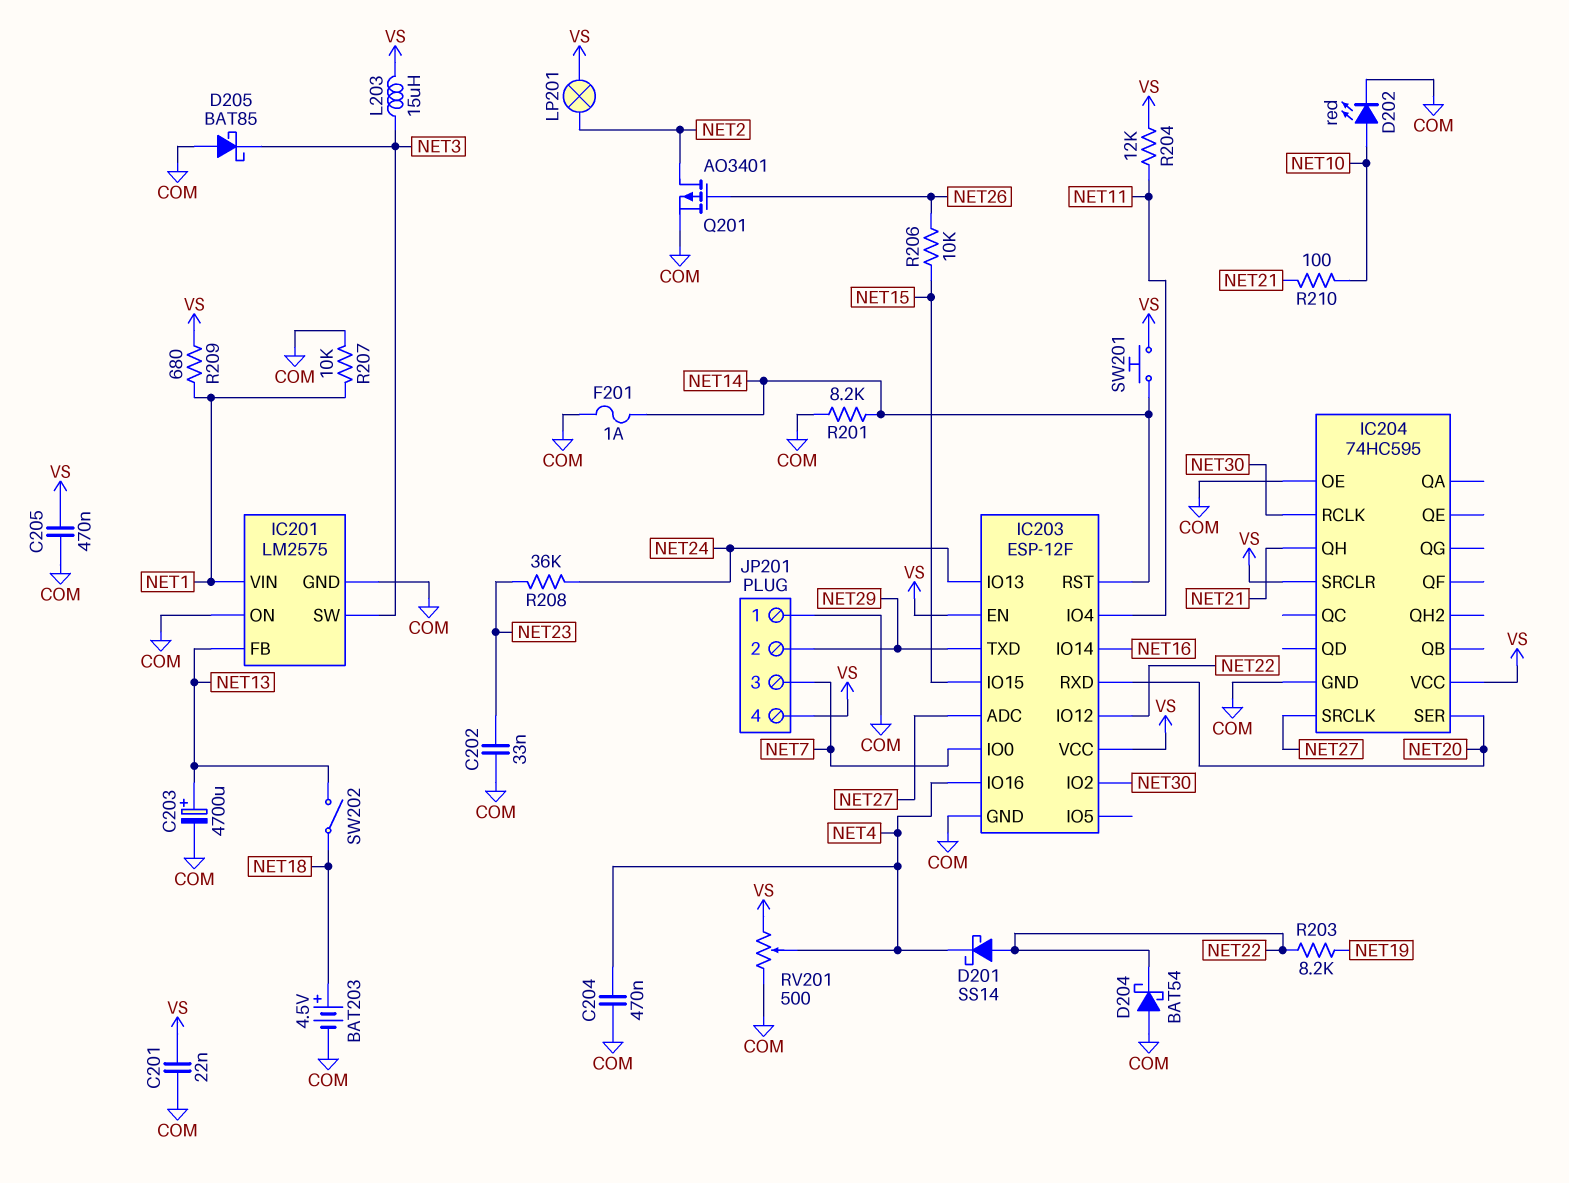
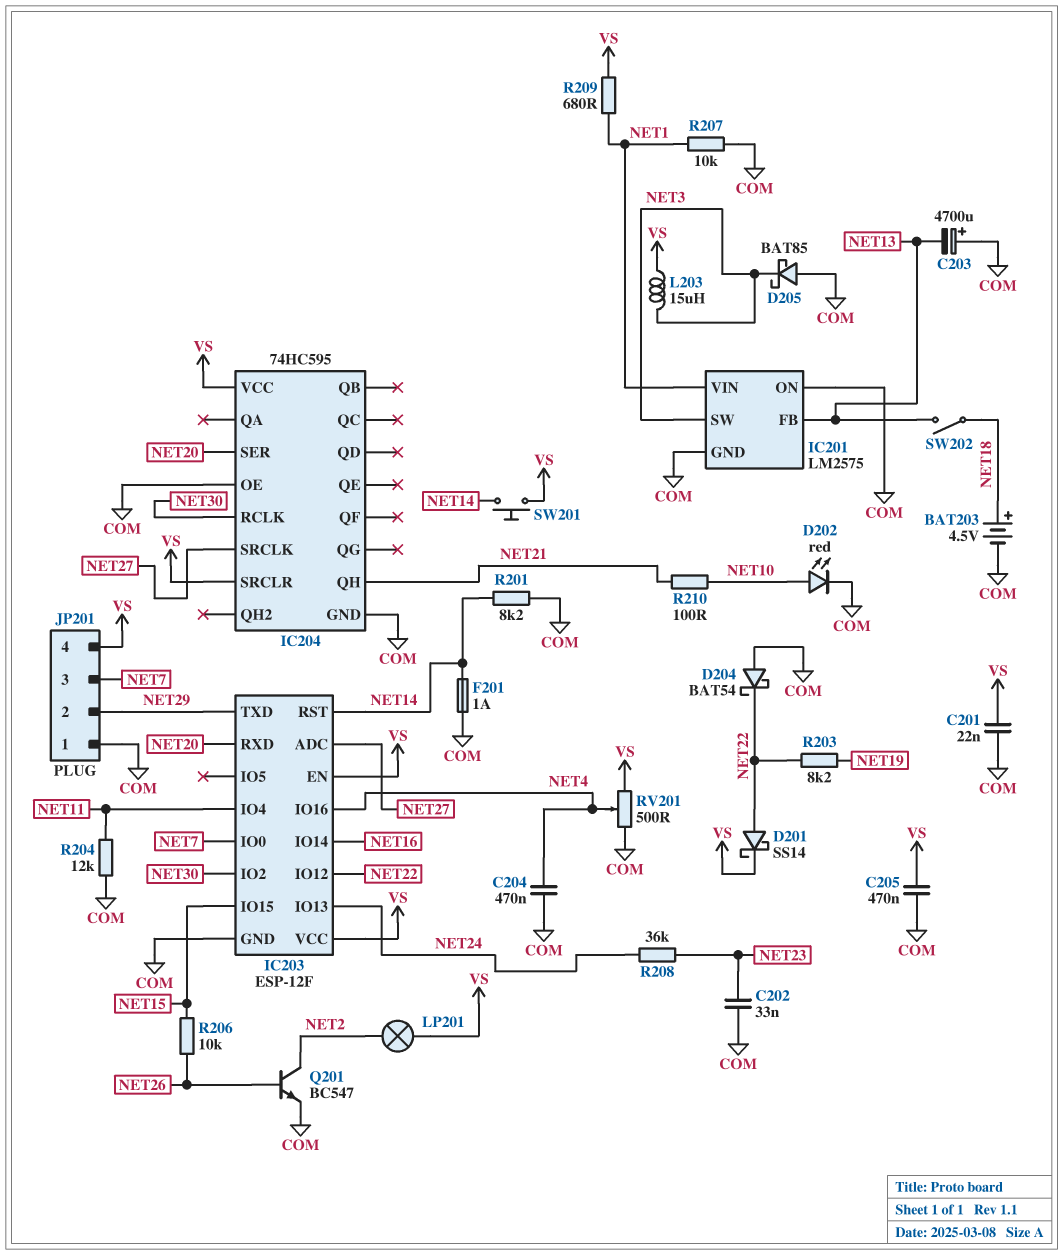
C203: 4700uF (plus NET13, minus COM) -> 4700uF (plus COM, minus NET13)
D201: schottky SS14 (A NET22, K NET4) -> schottky SS14 (A NET22, K VS)
Q201: PMOS AO3401 (G NET26, D NET2, S COM) -> NPN BC547 (B NET26, C NET2, E COM)
R204: 12k (NET11, VS) -> 12k (COM, NET11)

